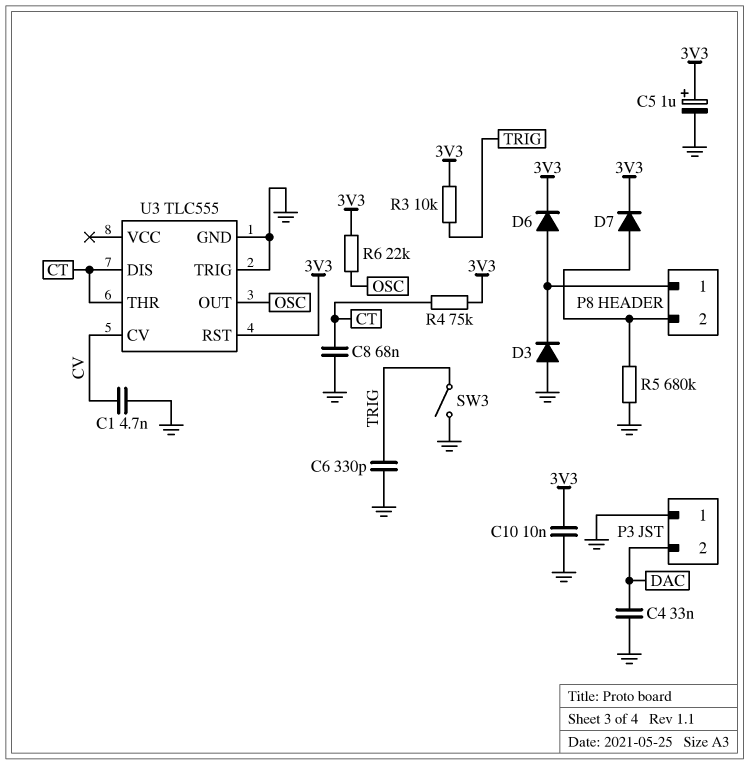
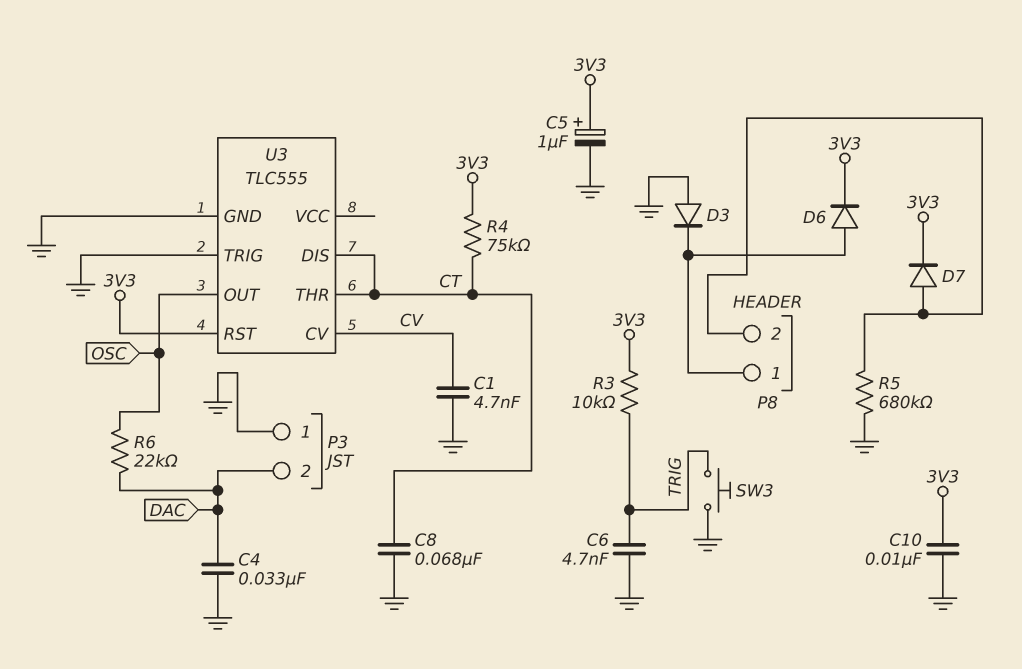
C6: 330pF (GND, TRIG) -> 4.7nF (GND, TRIG)
R6: 22k (3V3, OSC) -> 22k (DAC, OSC)
SW3: switch (GND, TRIG) -> button (GND, TRIG)

